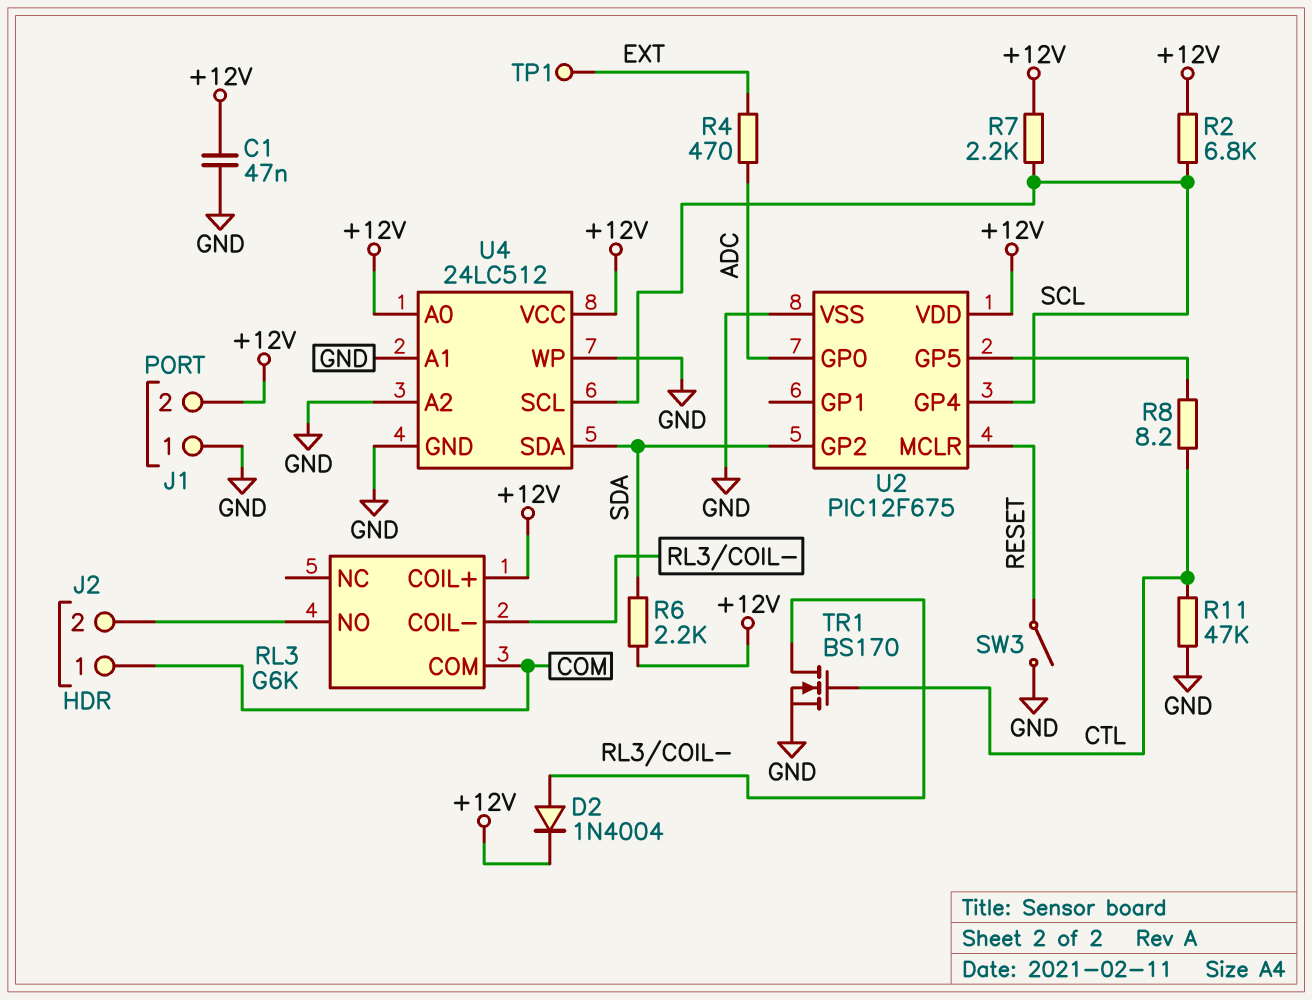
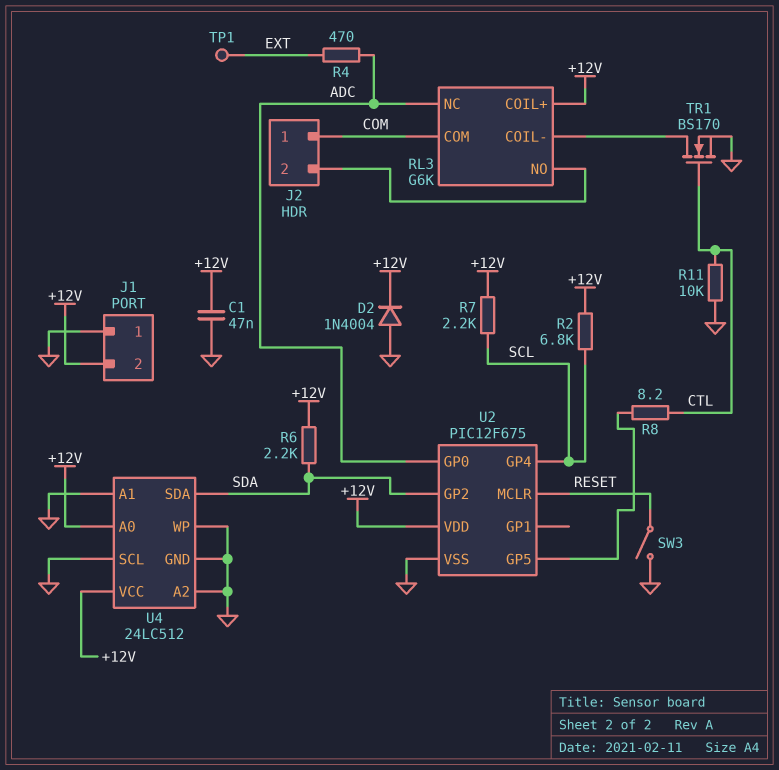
D2: diode 1N4004 (A RL3/COIL-, K +12V) -> diode 1N4004 (A GND, K +12V)
R11: 47k (CTL, GND) -> 10k (CTL, GND)
RL3 pin NC: none -> ADC
U4 pin SCL: SCL -> GND

